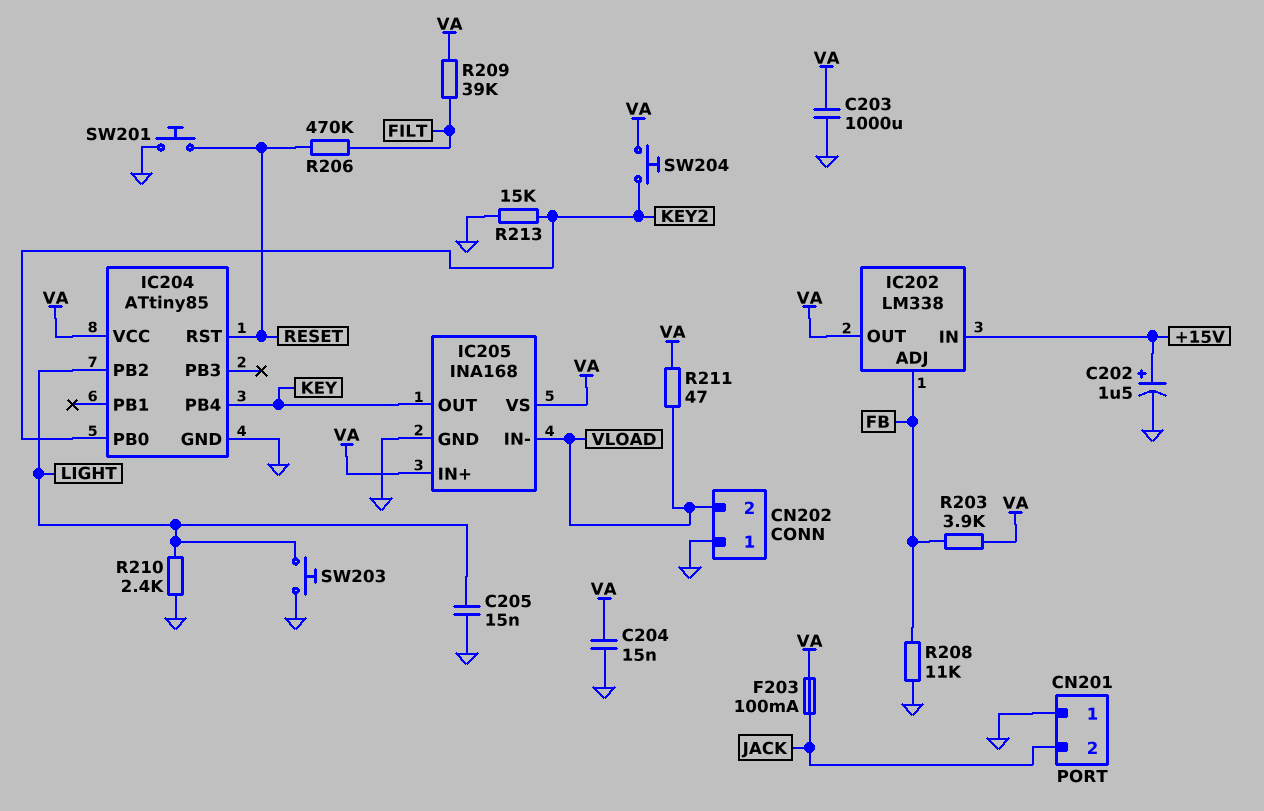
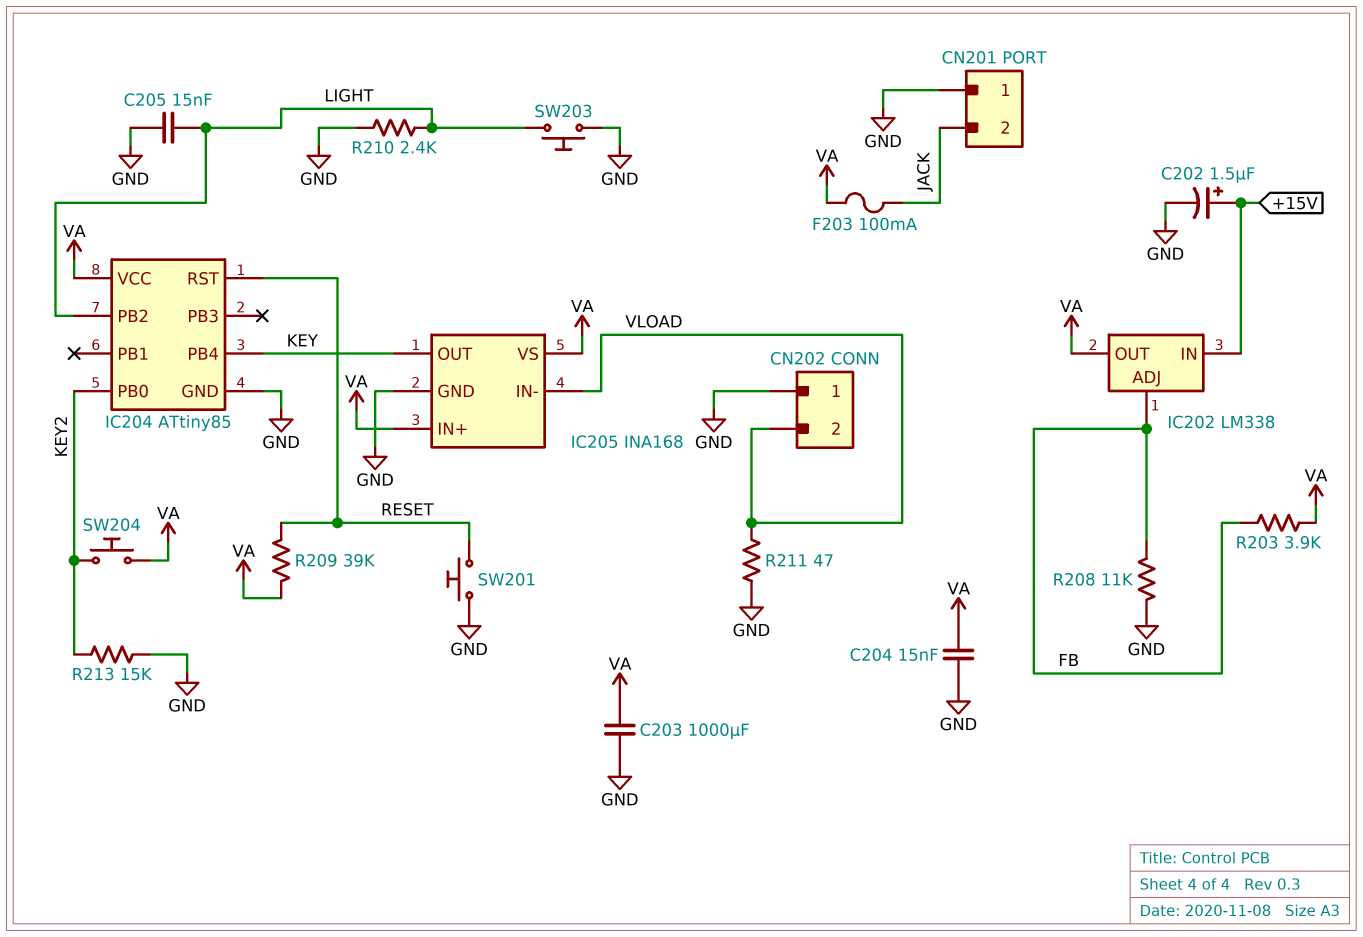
R206: 470k (FILT, RESET) -> none
R209: 39k (FILT, VA) -> 39k (RESET, VA)
R211: 47 (VA, VLOAD) -> 47 (GND, VLOAD)

